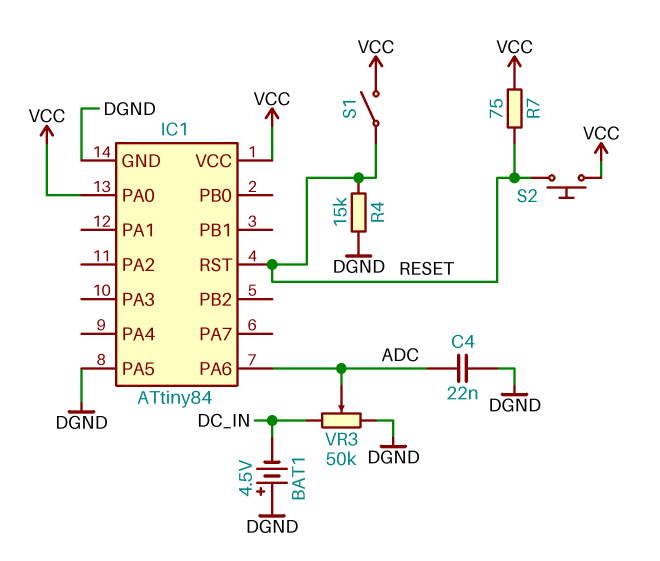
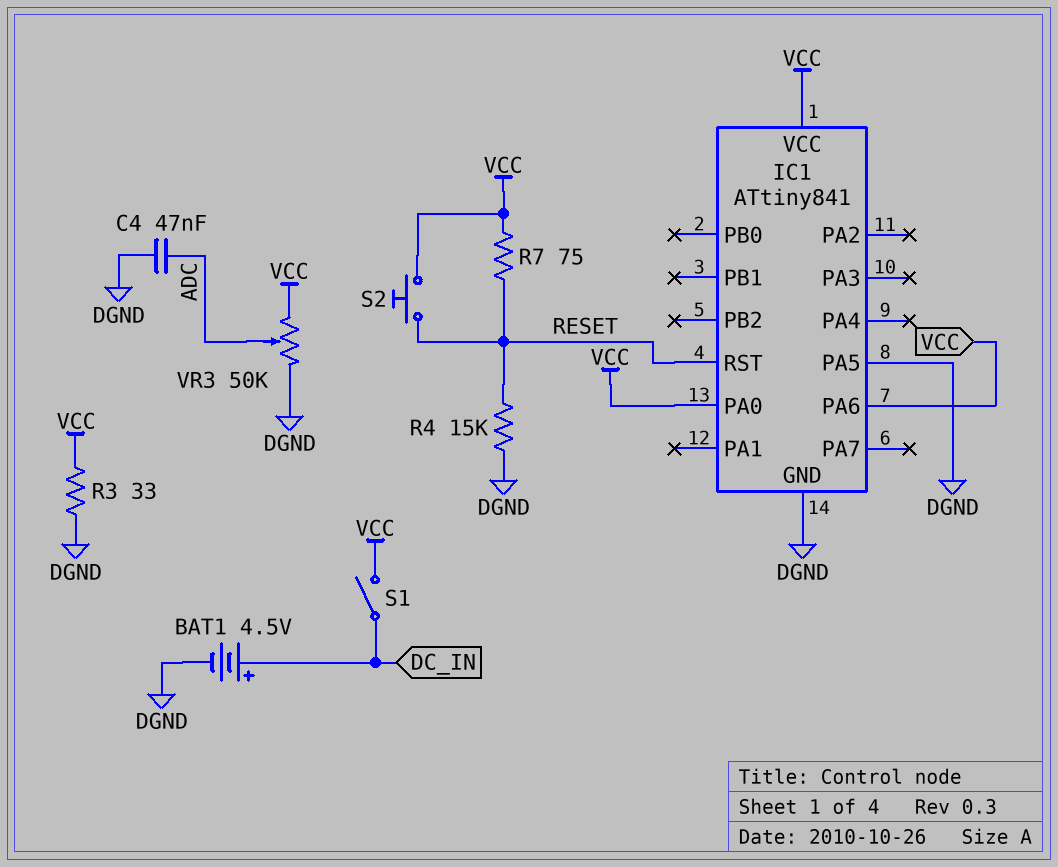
BAT1: 4.5V (plus DGND, minus DC_IN) -> 4.5V (plus DC_IN, minus DGND)
C4: 22nF (ADC, DGND) -> 47nF (ADC, DGND)
IC1: ATtiny84 -> ATtiny841
IC1 pin PA6: ADC -> VCC
R3: none -> 33 (DGND, VCC)
S1: switch (RESET, VCC) -> switch (DC_IN, VCC)
VR3: 50k (DC_IN, DGND, wiper ADC) -> 50k (DGND, VCC, wiper ADC)

